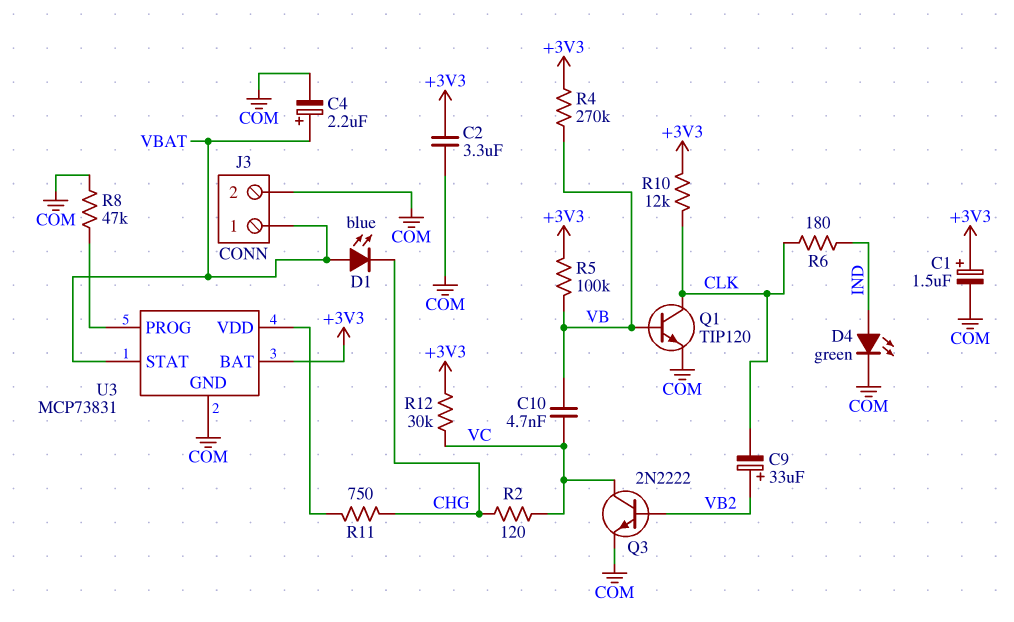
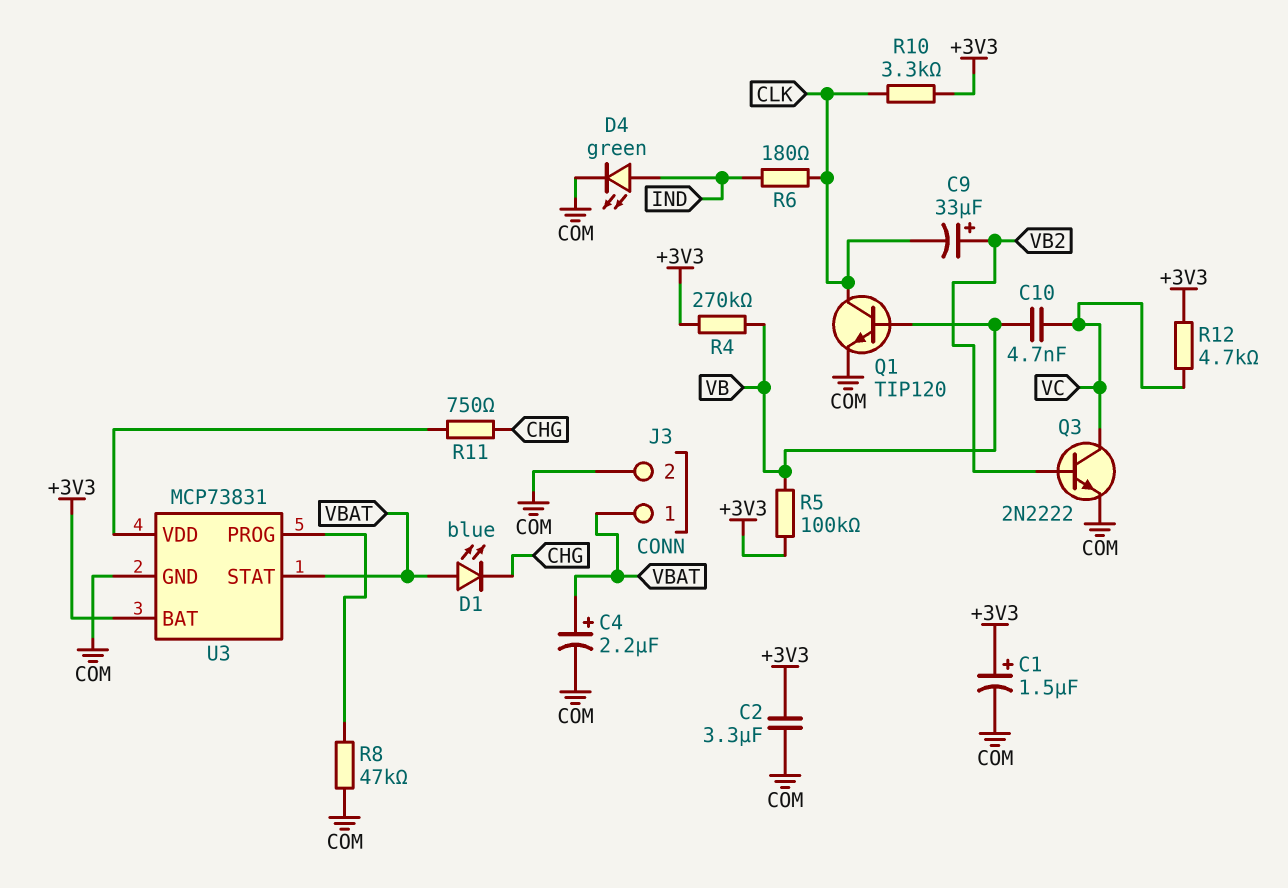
R2: 120 (CHG, VC) -> none
R10: 12k (+3V3, CLK) -> 3.3k (+3V3, CLK)
R12: 30k (+3V3, VC) -> 4.7k (+3V3, VC)

